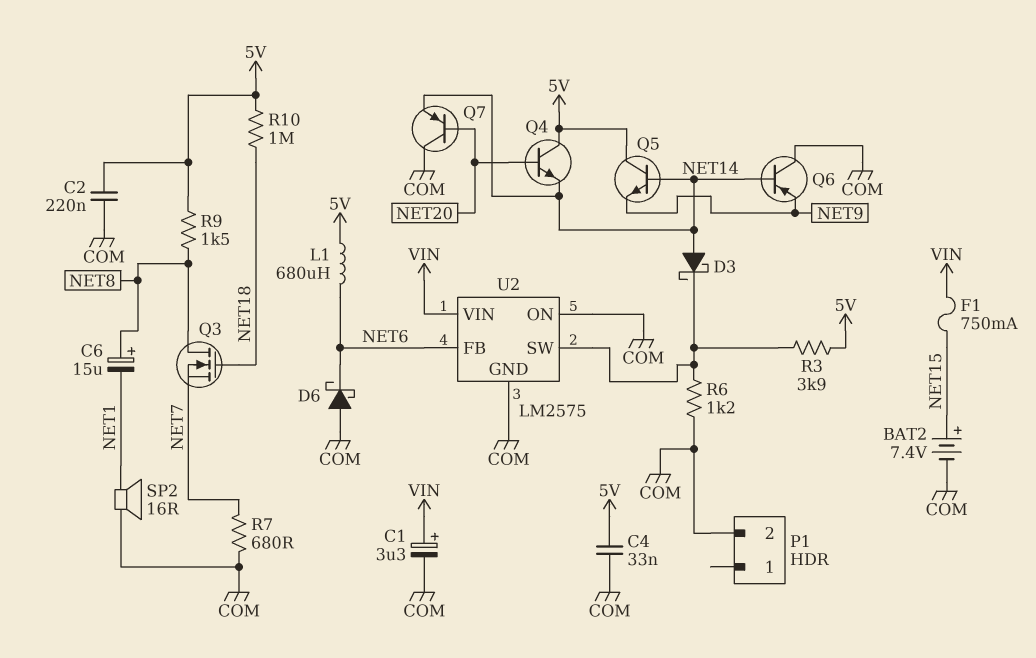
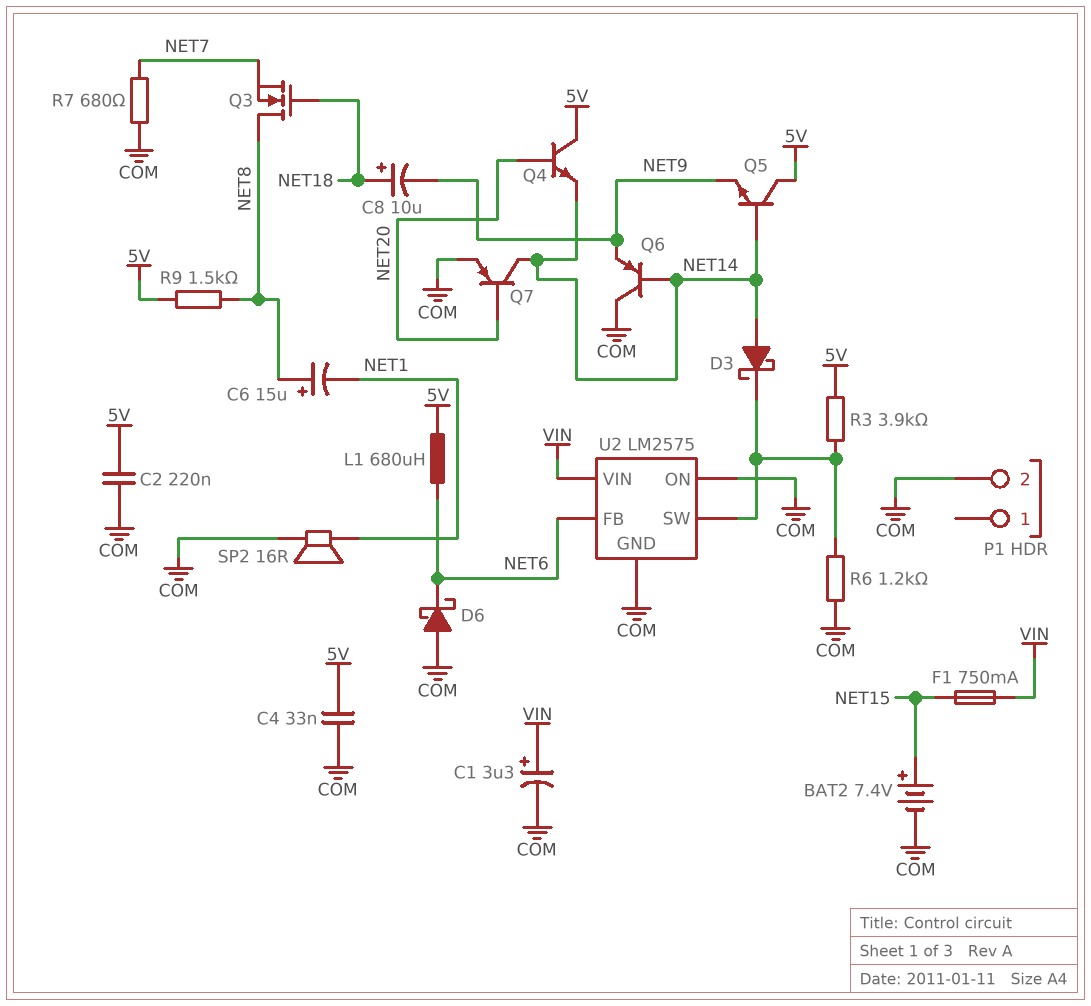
C8: none -> 10uF (plus NET18, minus NET9)
Q7: PNP (B NET20, C COM, E NET14) -> PNP (B NET20, C NET14, E COM)
R10: 1M (5V, NET18) -> none

